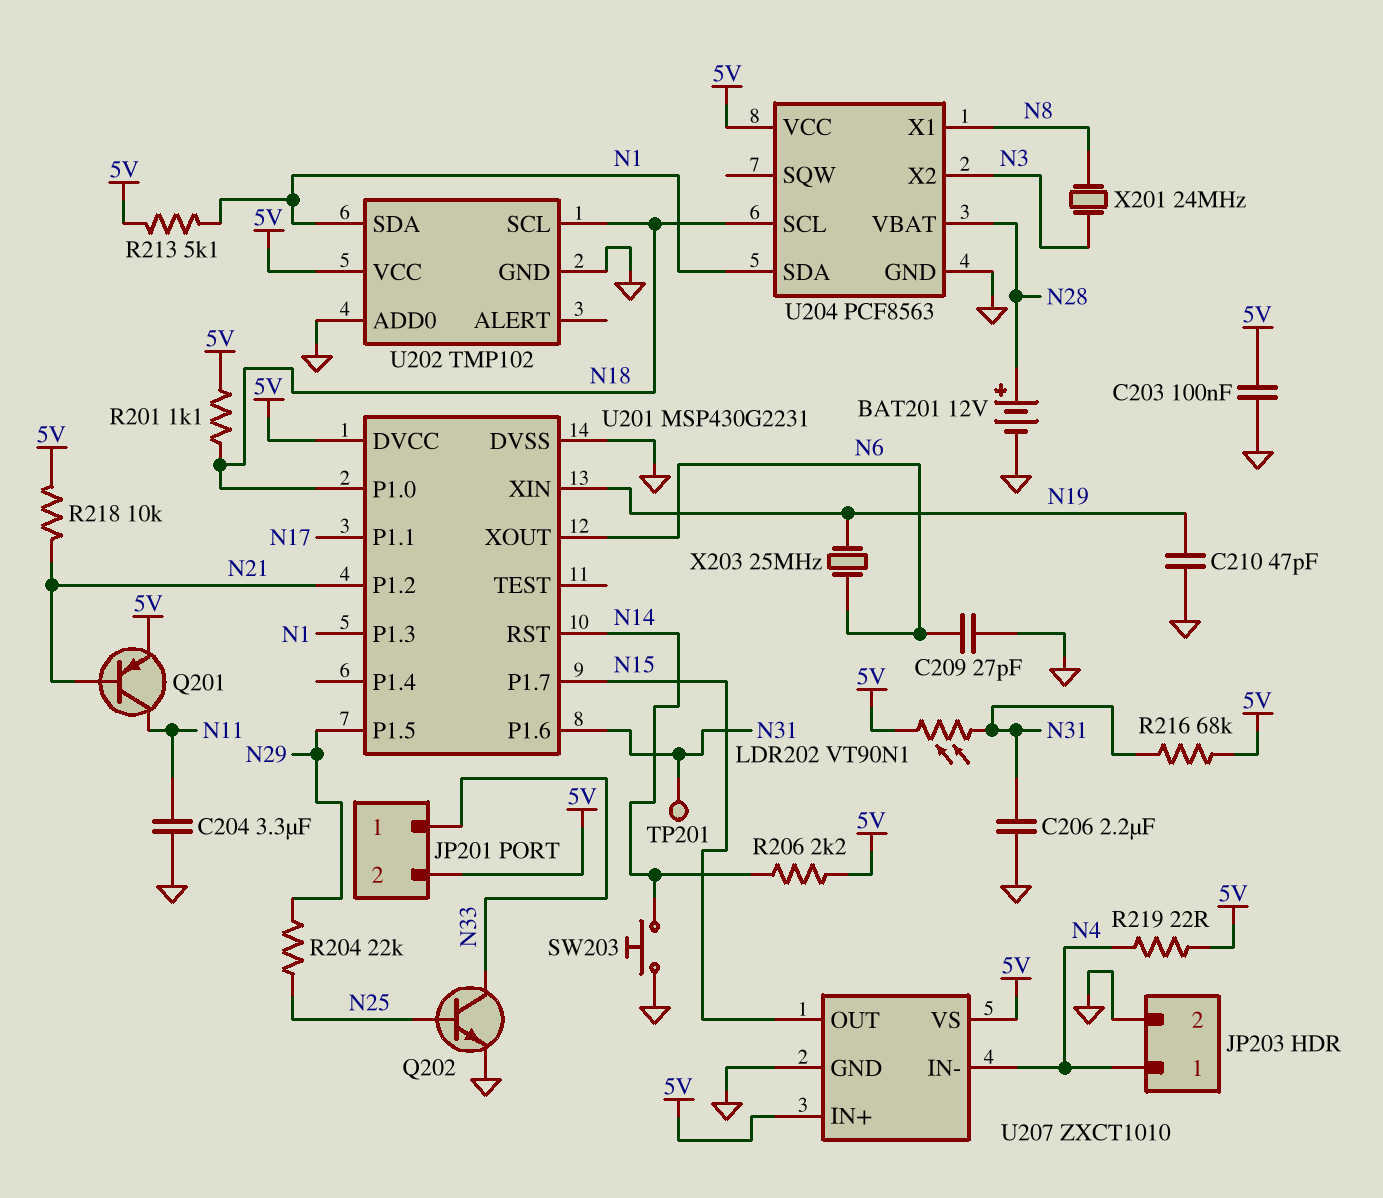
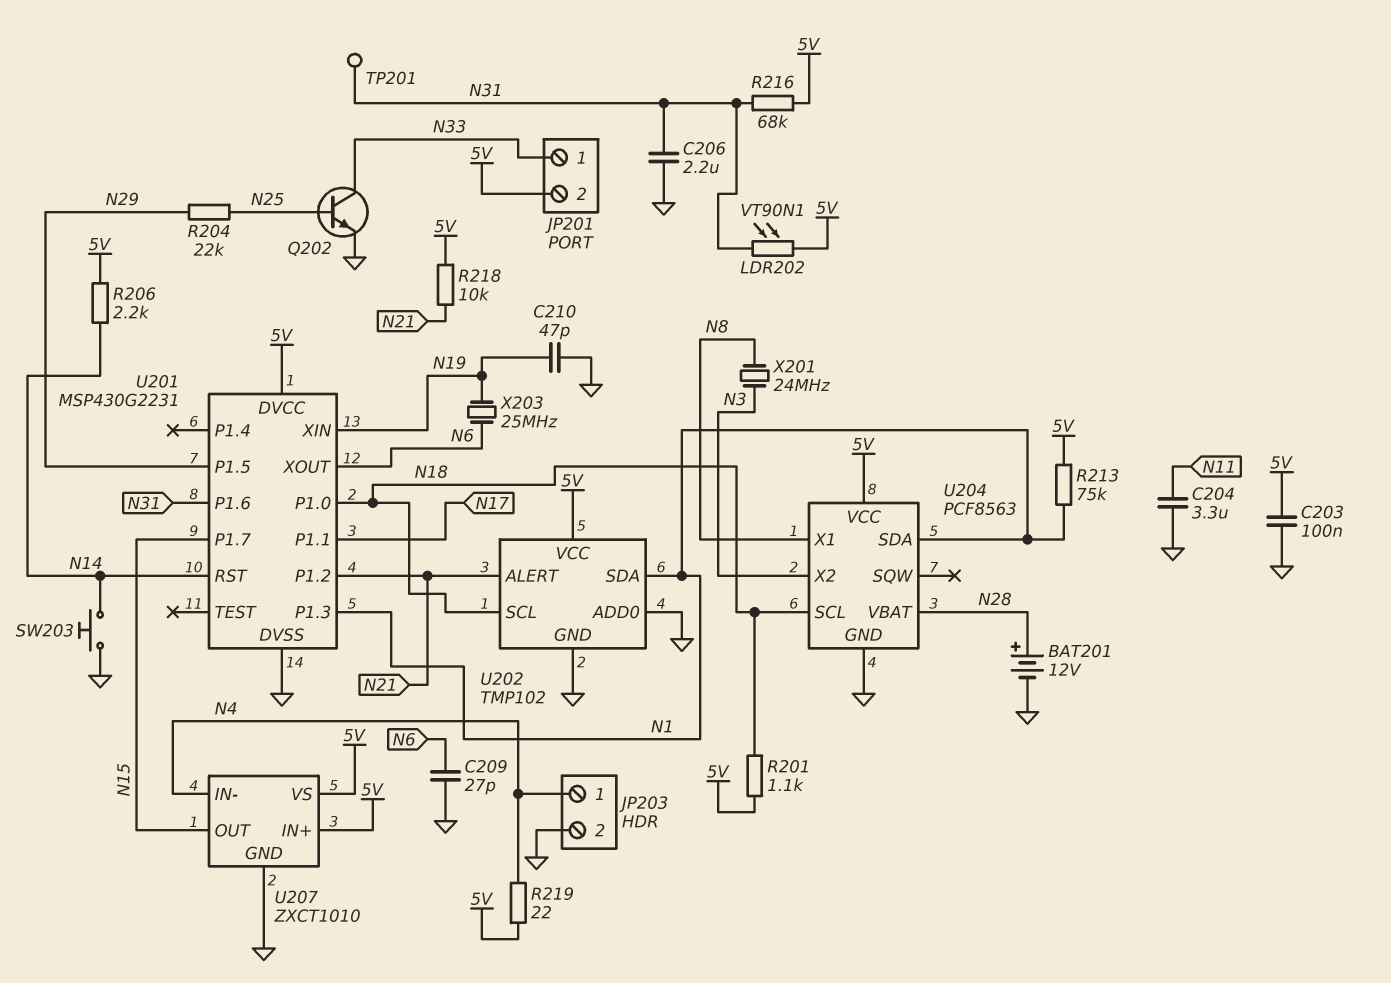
Q201: PNP (B N21, C N11, E 5V) -> none
R213: 5.1k (5V, N1) -> 75k (5V, N1)
U202 pin ALERT: none -> N21

